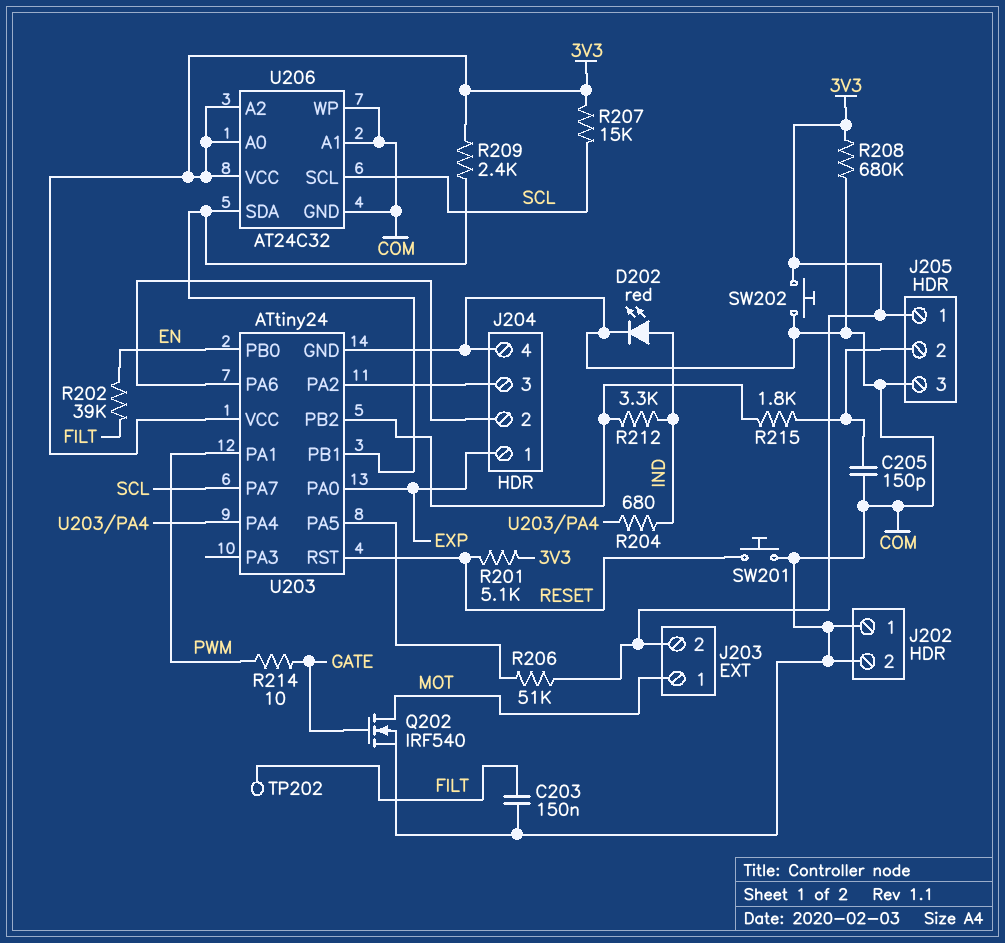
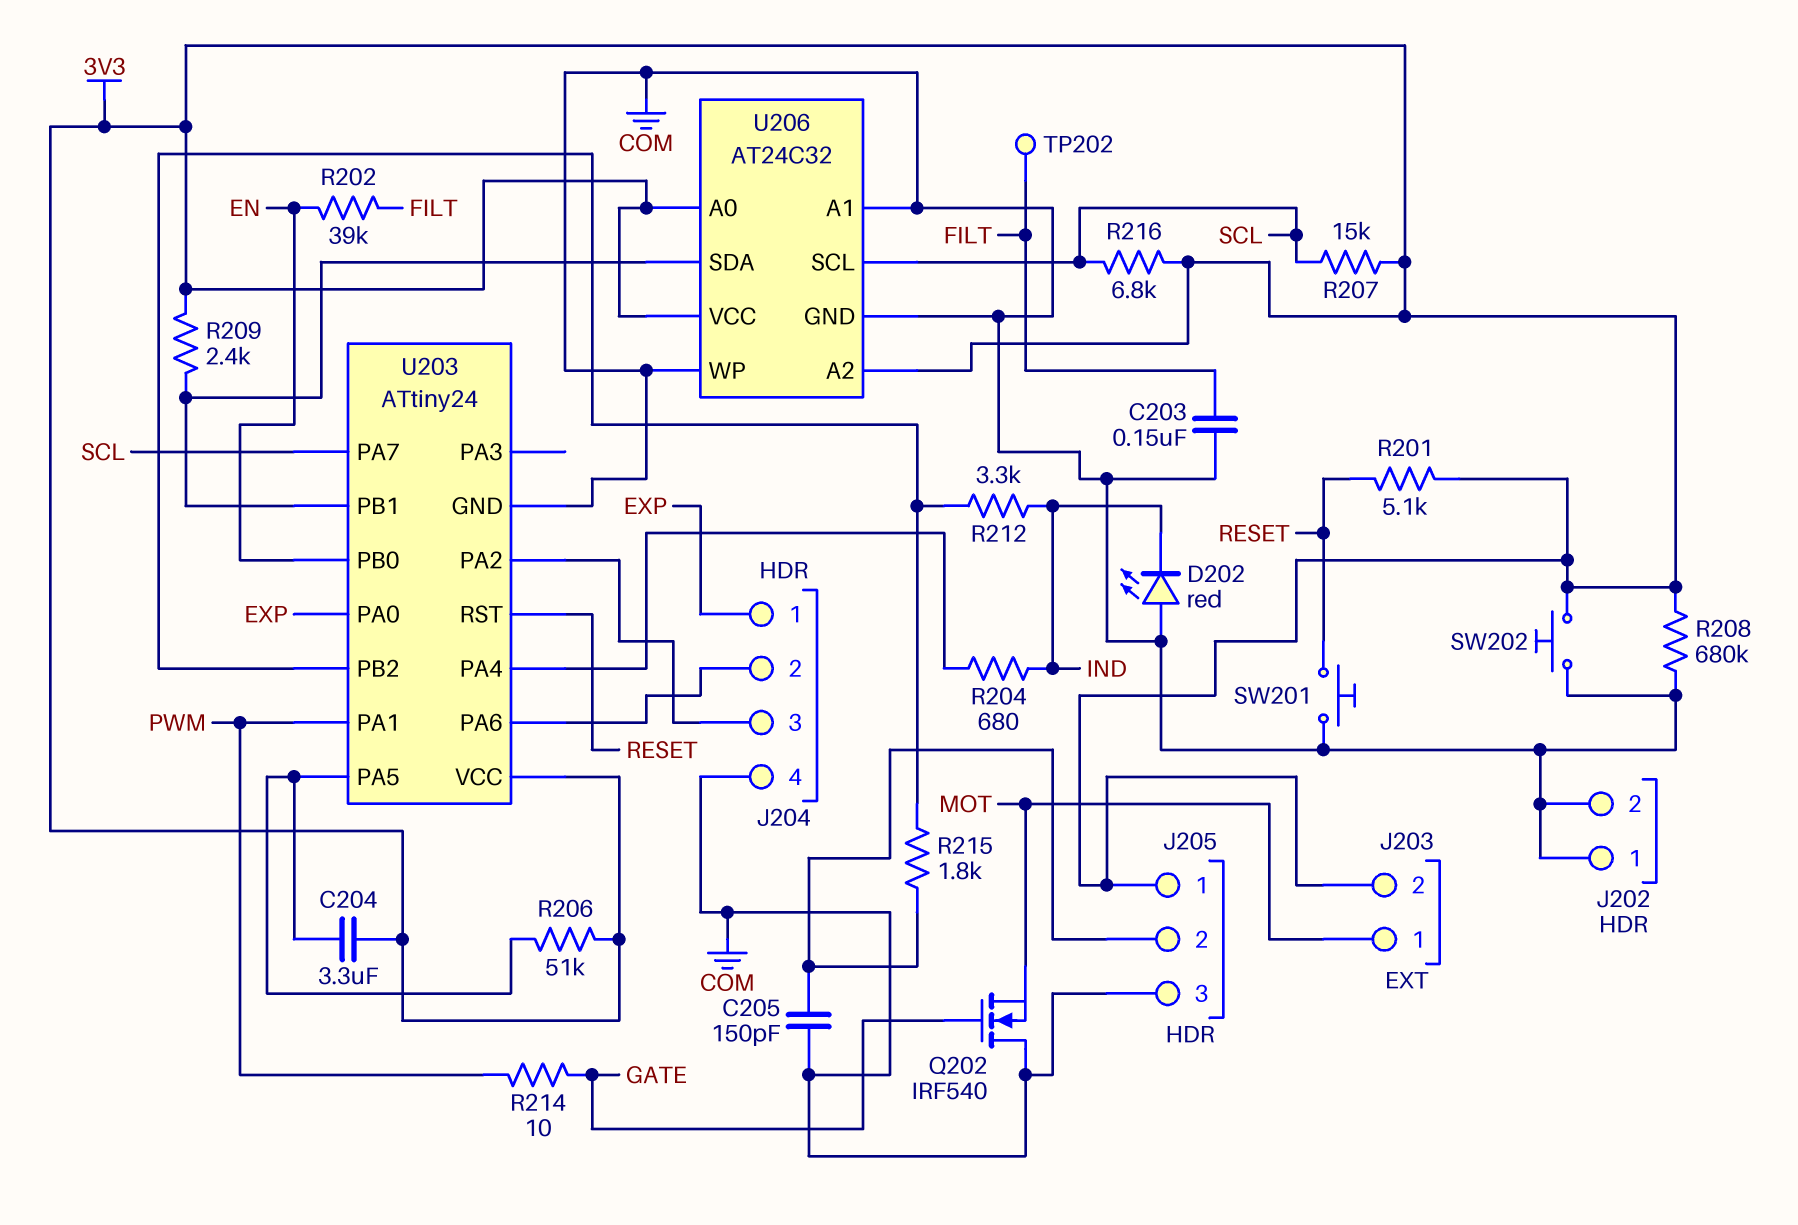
C204: none -> 3.3uF (3V3, U203/PA5)
D202: LED red (A IND, K COM) -> LED red (A COM, K IND)
Q202: NMOS IRF540 (G GATE, D MOT, S COM) -> NMOS IRF540 (G GATE, D COM, S MOT)
R216: none -> 6.8k (3V3, SCL)

